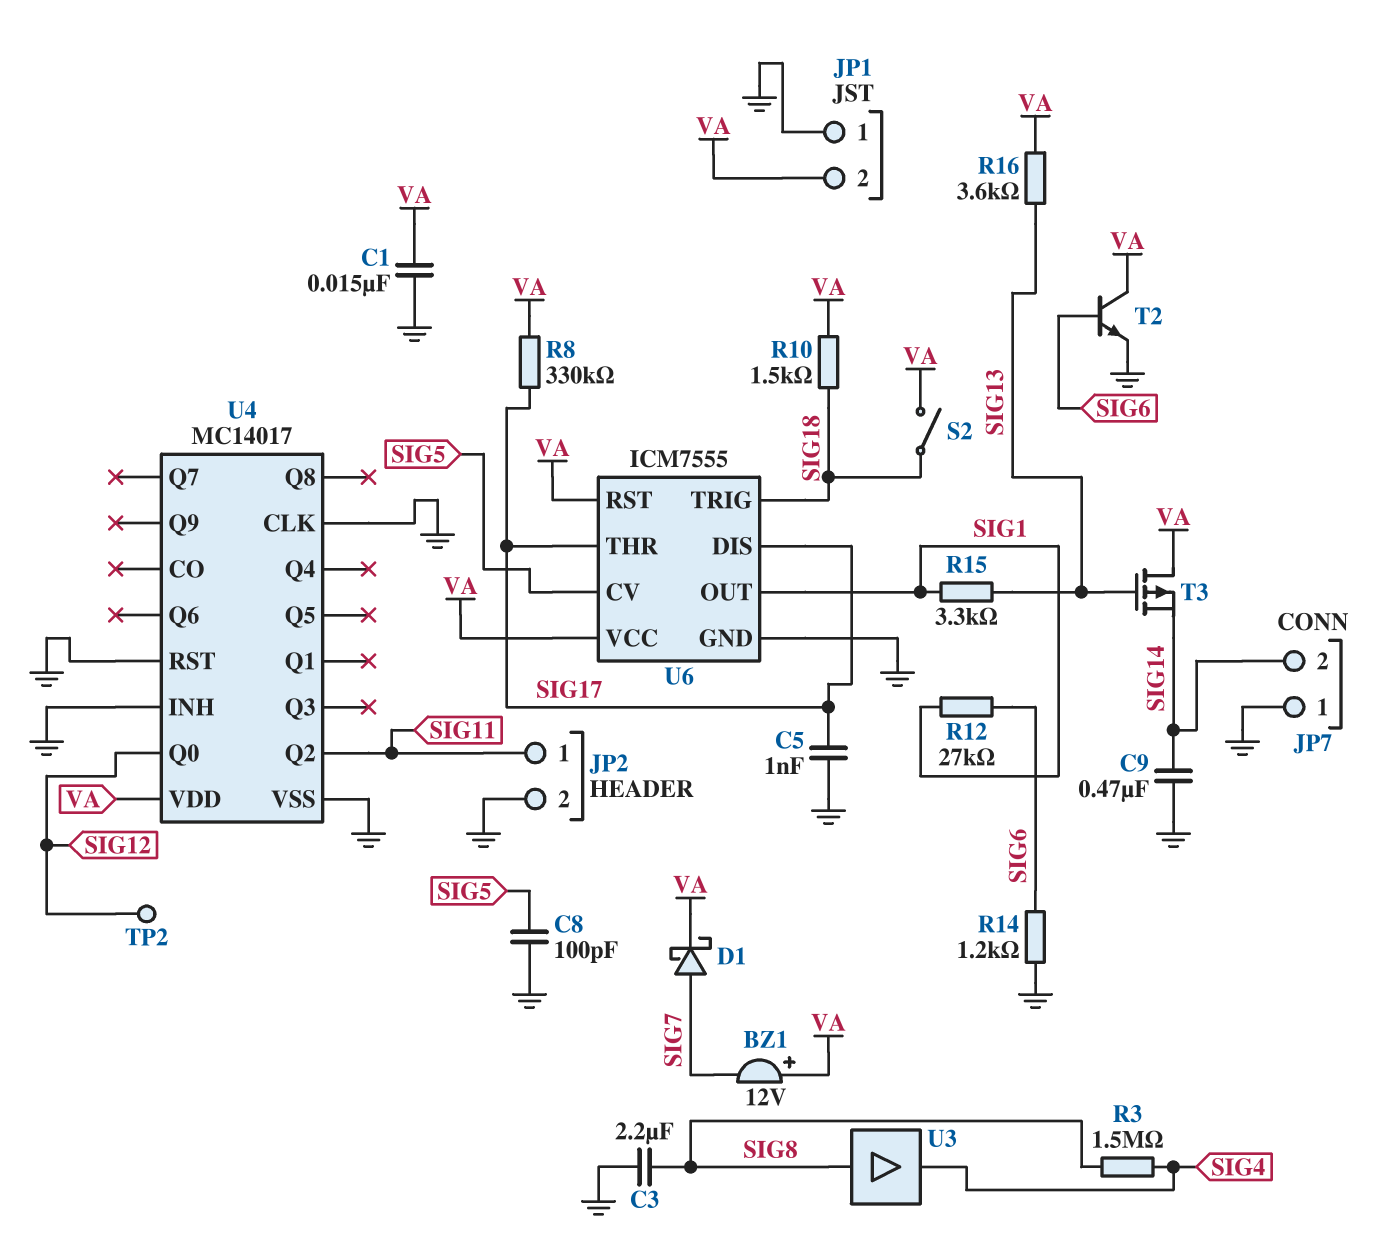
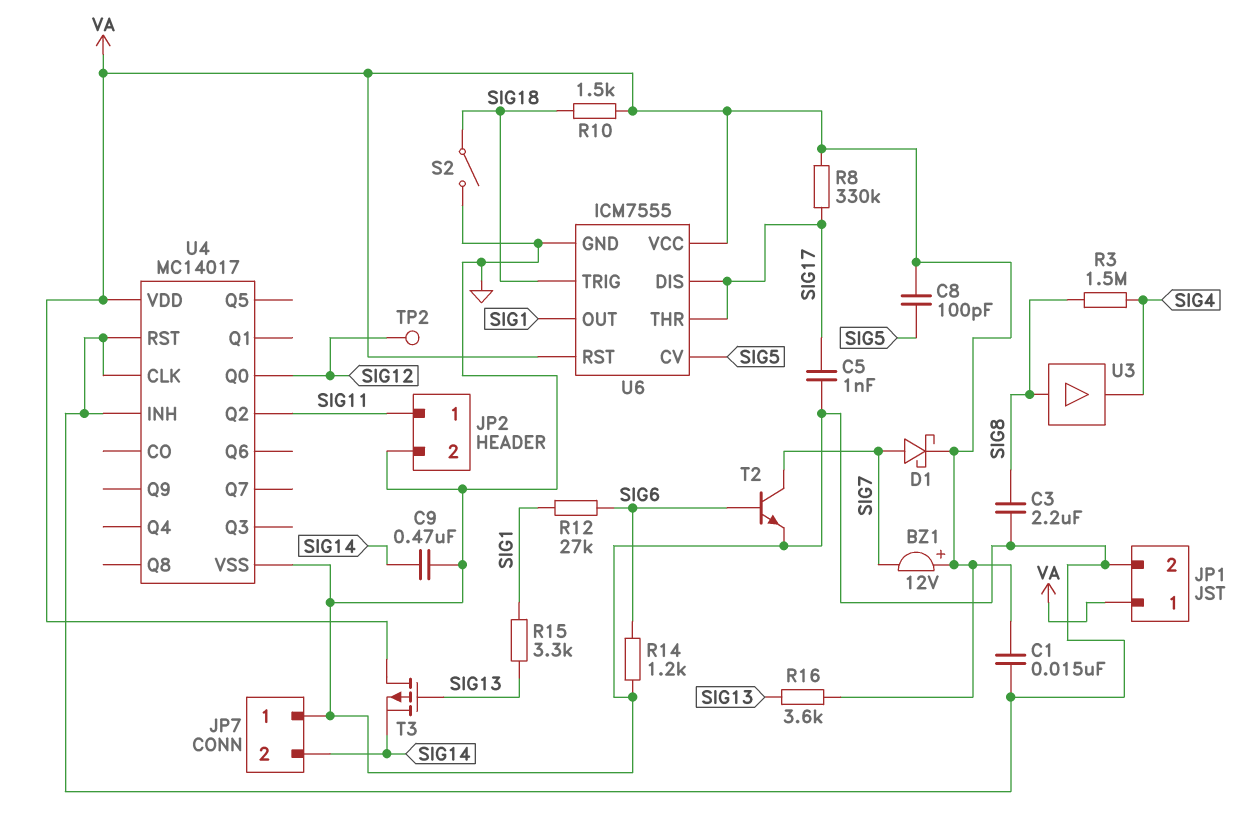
C8: 100pF (GND, SIG5) -> 100pF (SIG5, VA)
JP1 pin 1: GND -> VA
JP1 pin 2: VA -> GND
S2: switch (SIG18, VA) -> switch (GND, SIG18)
T2: NPN (B SIG6, C VA, E GND) -> NPN (B SIG6, C SIG7, E GND)

